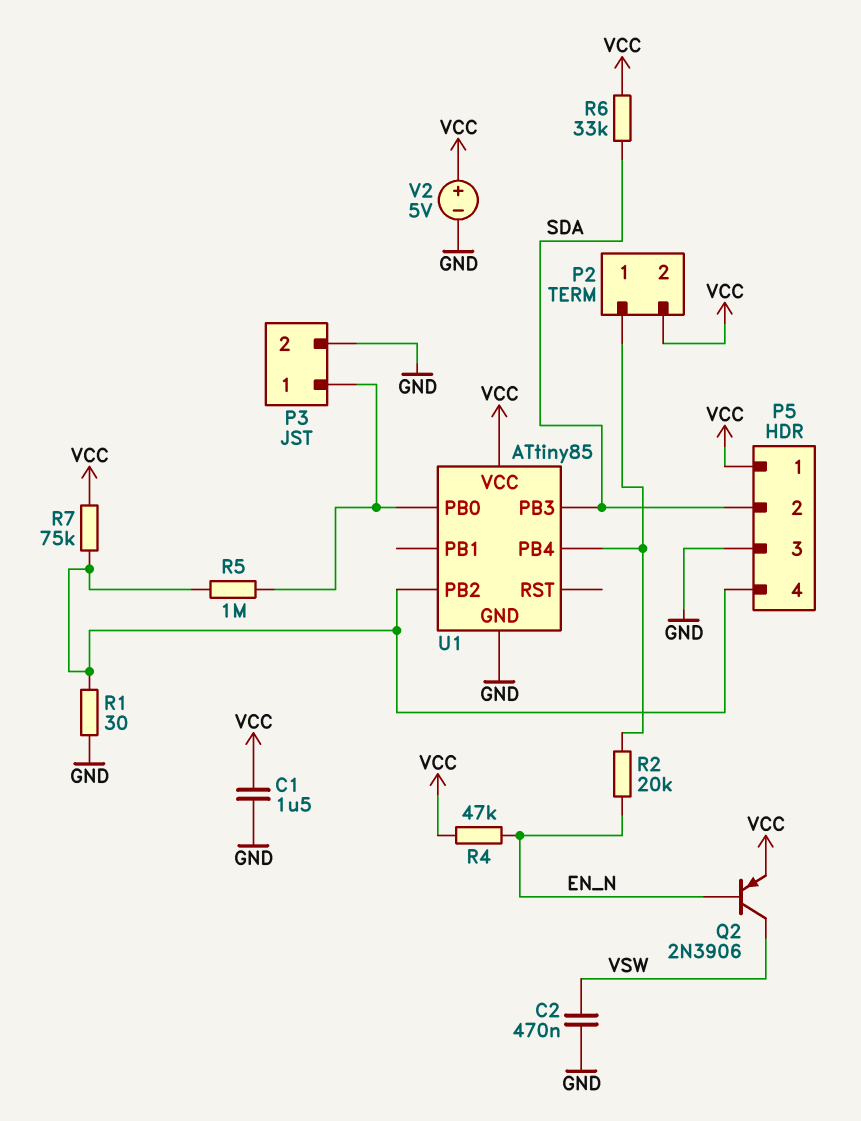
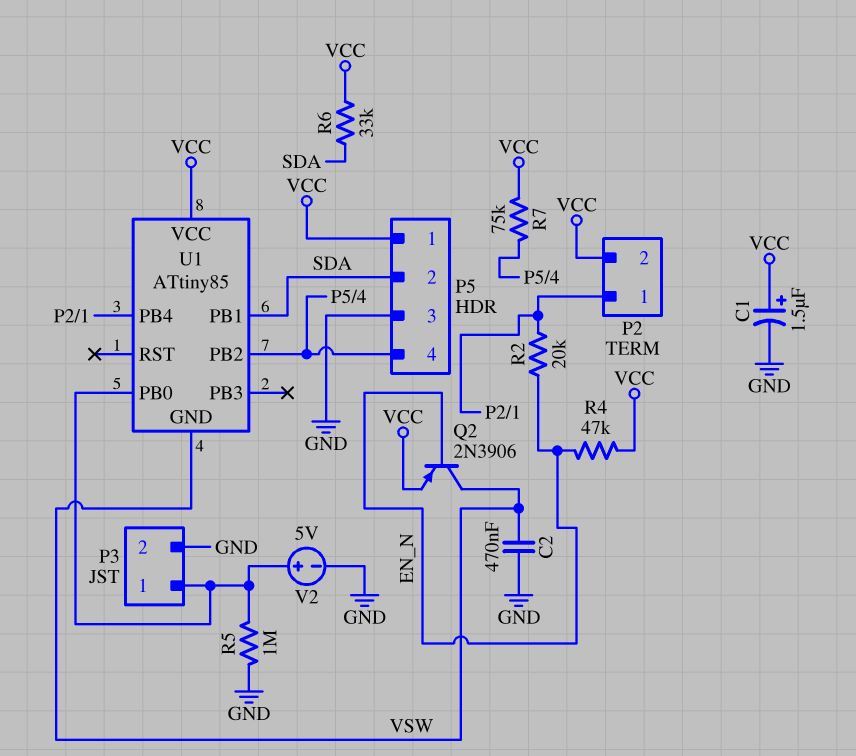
C1: 1.5uF (GND, VCC) -> 1.5uF (plus VCC, minus GND)
R1: 30 (GND, P5/4) -> none
R5: 1M (P3/1, P5/4) -> 1M (GND, P3/1)
U1 pin GND: GND -> VSW
U1 pin PB1: none -> SDA
U1 pin PB3: SDA -> none
V2: 5V (plus VCC, minus GND) -> 5V (plus P3/1, minus GND)

